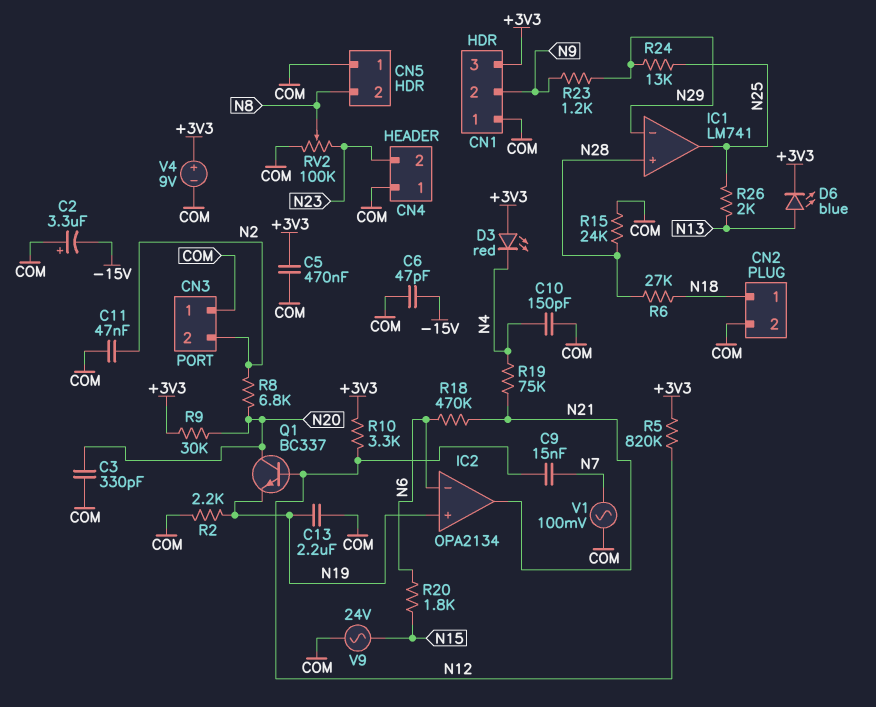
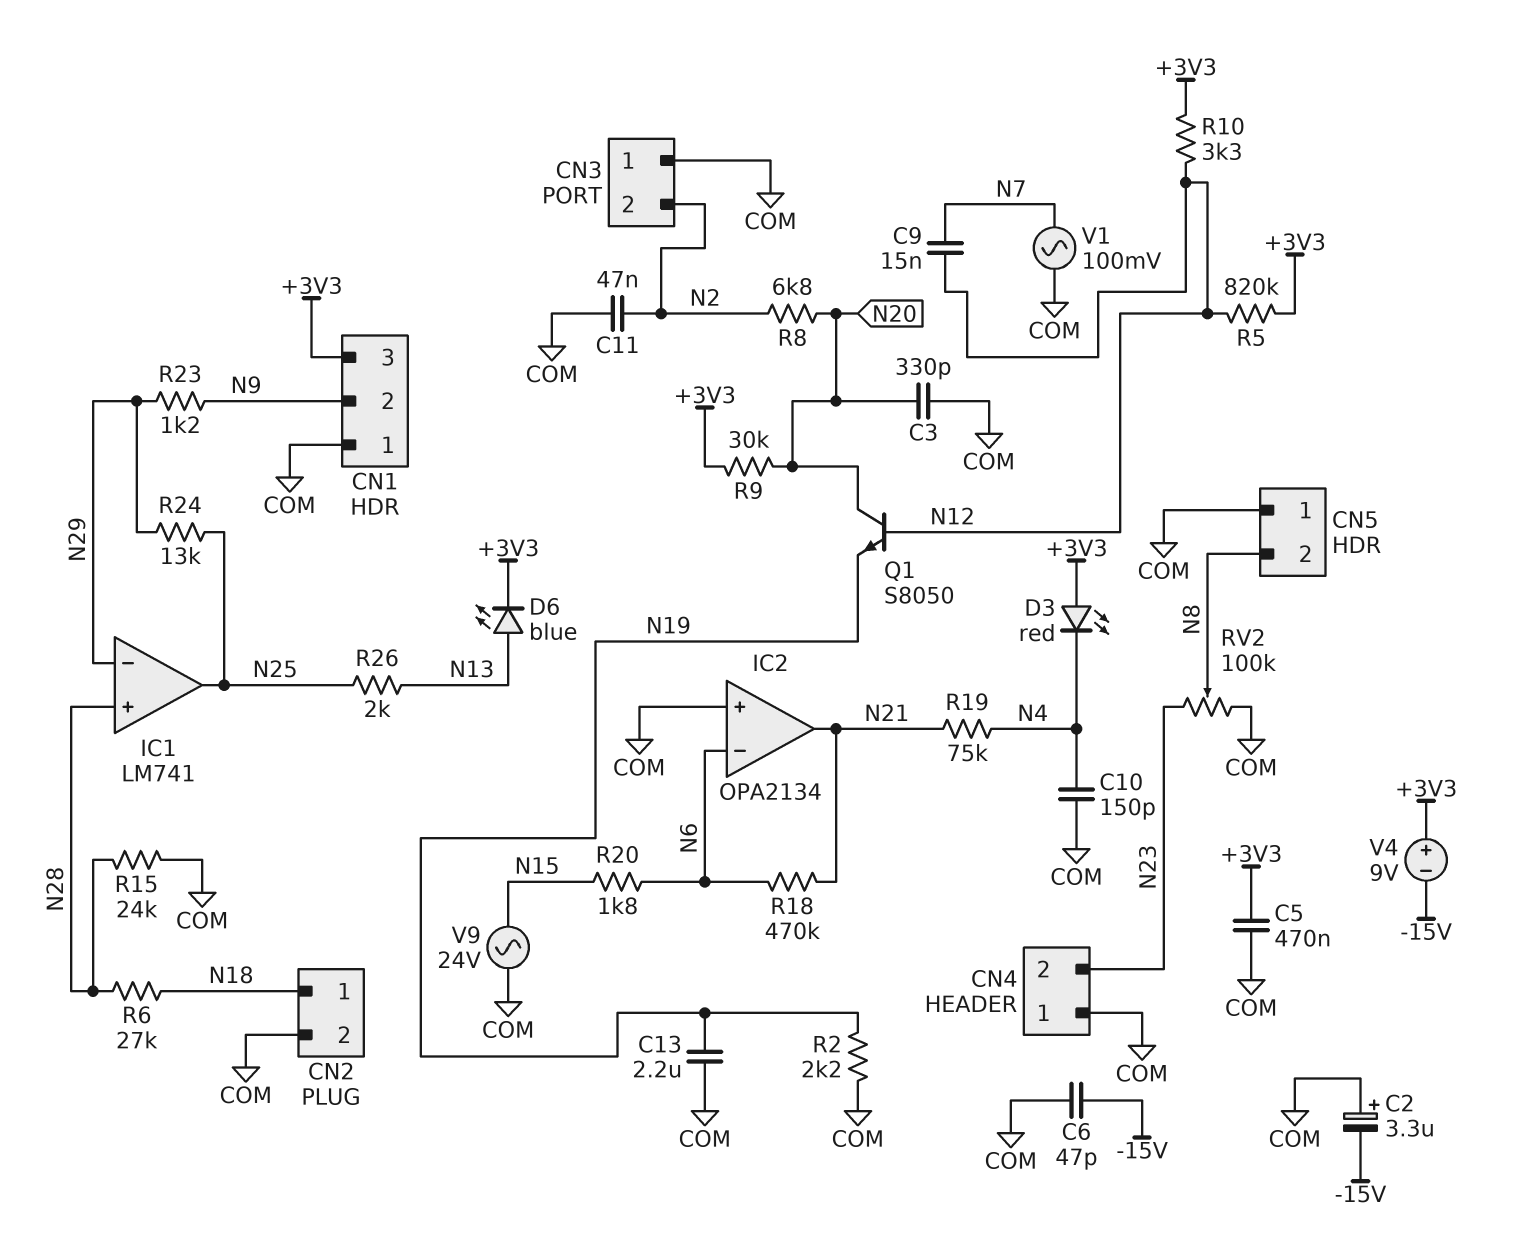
IC2 pin in+: N19 -> COM
Q1: NPN BC337 (B N12, C N20, E N19) -> NPN S8050 (B N12, C N20, E N19)
V4: 9V (plus +3V3, minus COM) -> 9V (plus +3V3, minus -15V)

